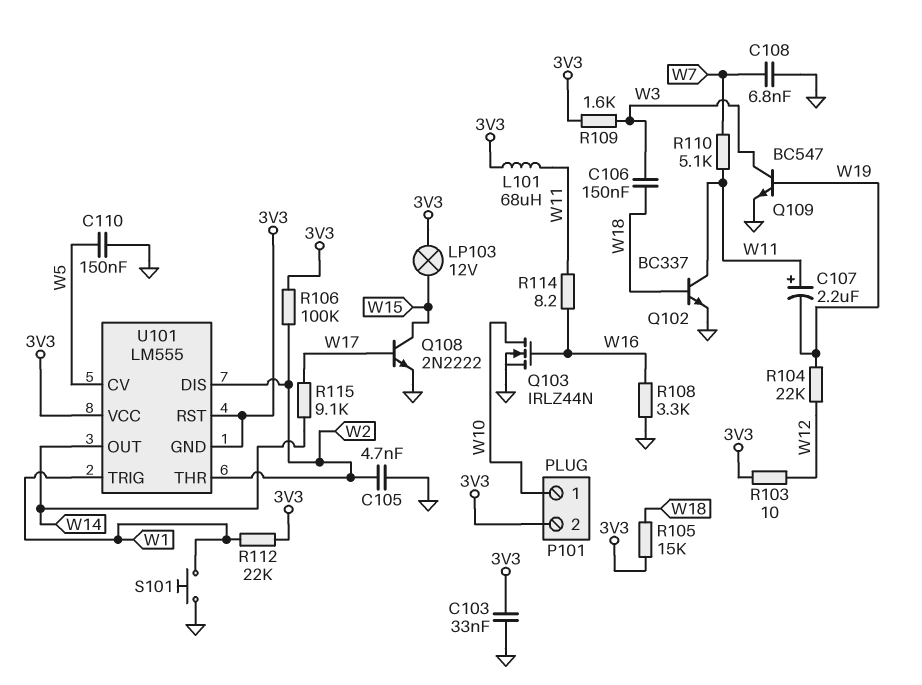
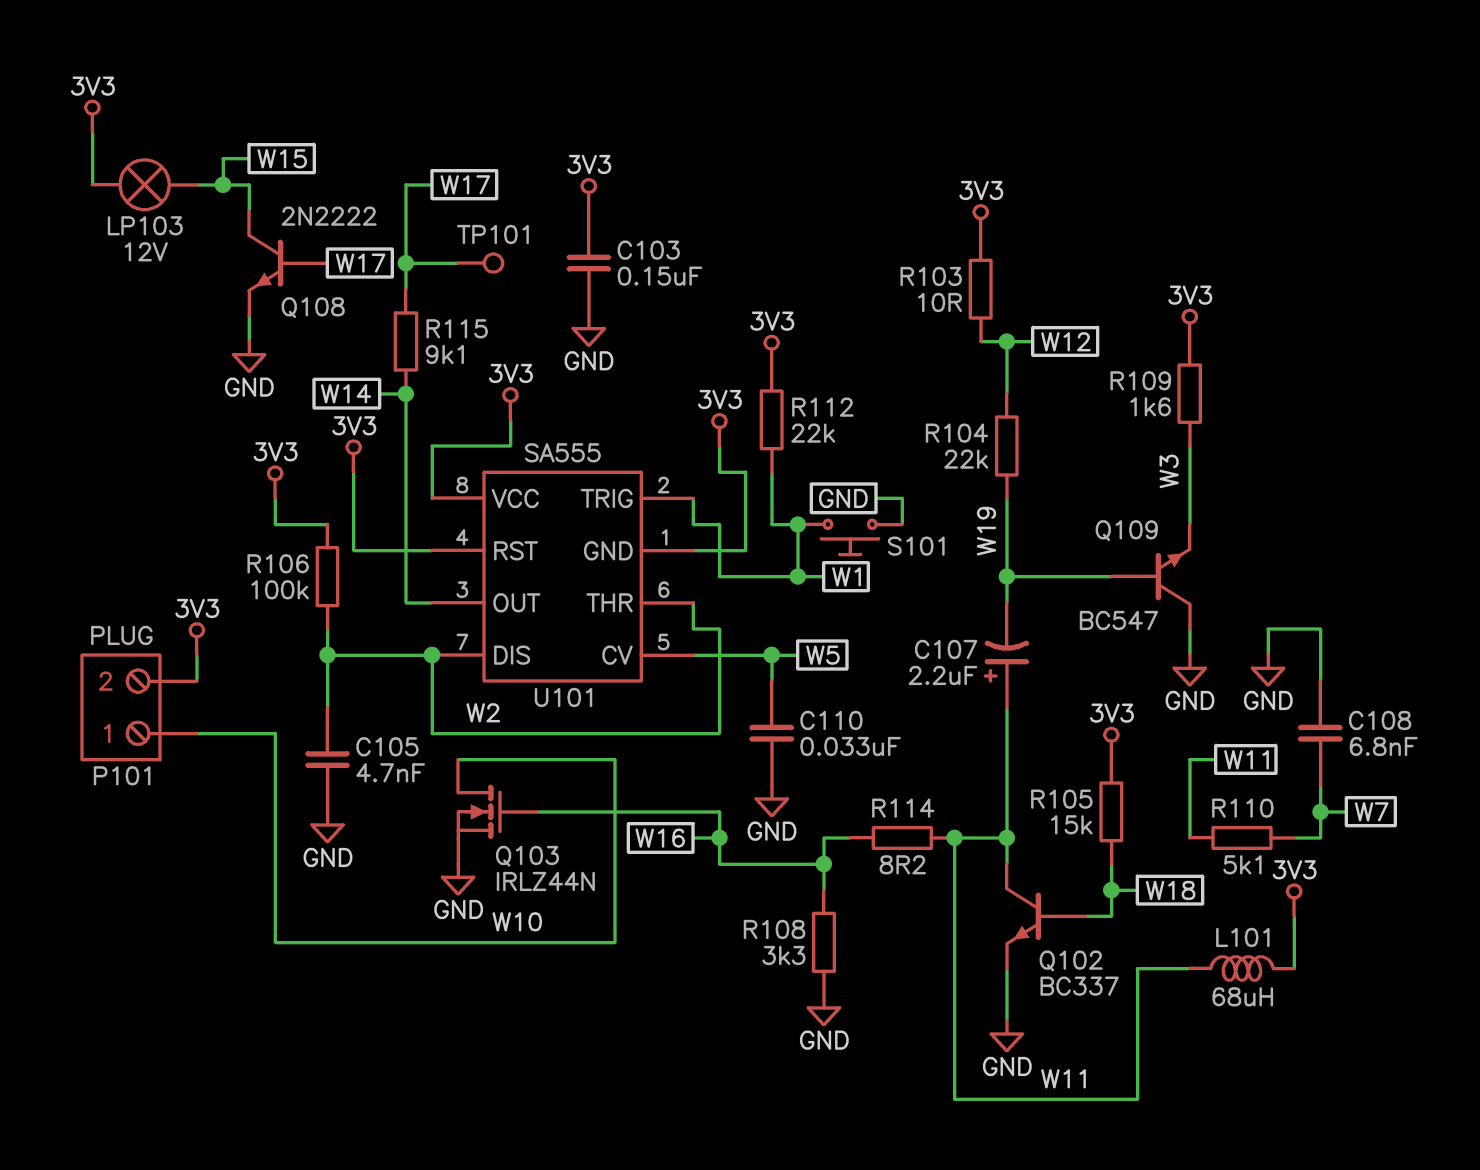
C103: 33nF (3V3, GND) -> 150nF (3V3, GND)
C106: 150nF (W3, W18) -> none
C110: 150nF (GND, W5) -> 33nF (GND, W5)
Q109: NPN BC547 (B W19, C W3, E GND) -> NPN BC547 (B W19, C GND, E W3)
TP101: none -> test point (W17)
U101: LM555 -> SA555

